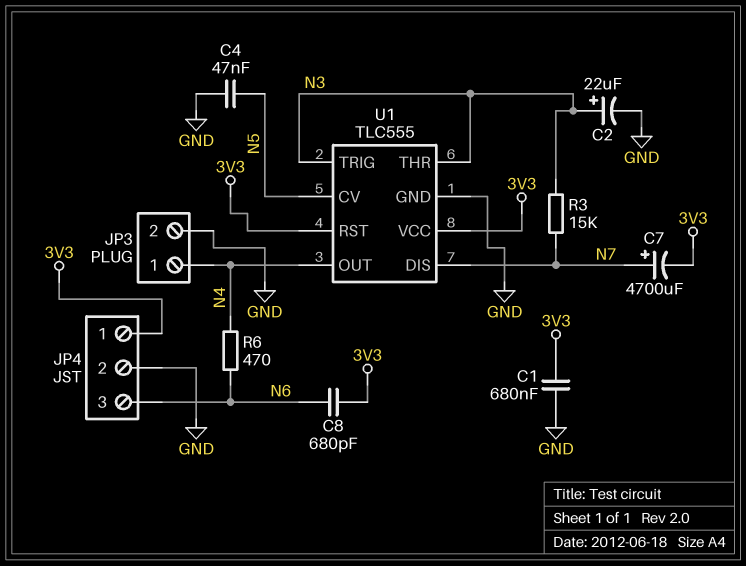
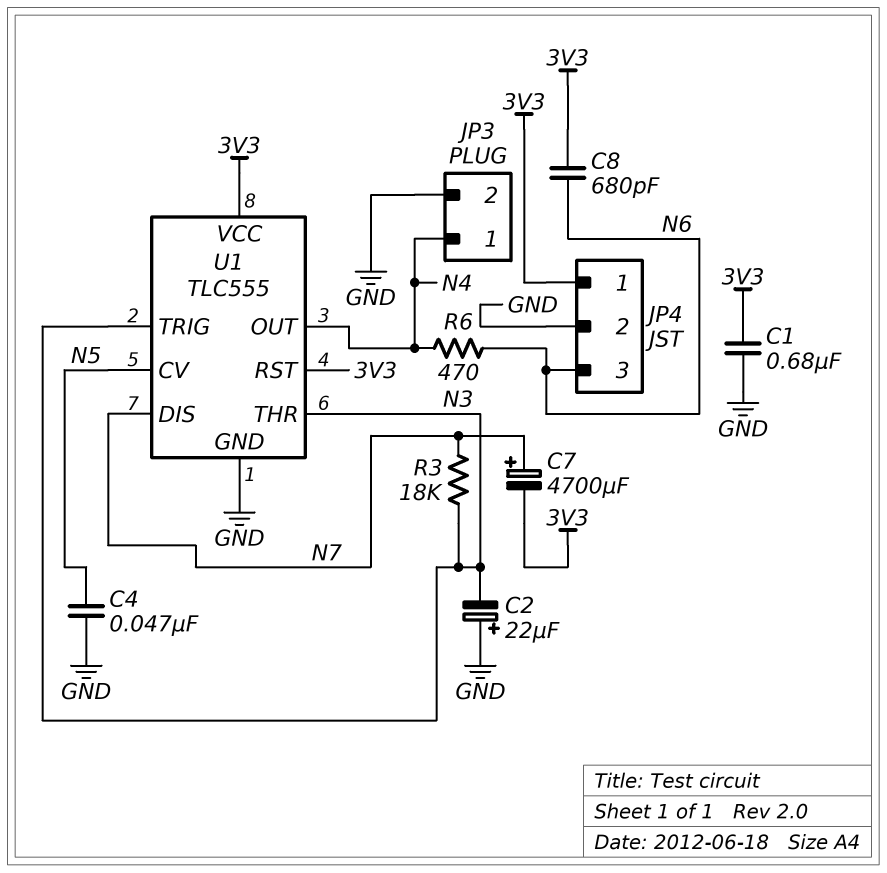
C2: 22uF (plus N3, minus GND) -> 22uF (plus GND, minus N3)
R3: 15k (N3, N7) -> 18k (N3, N7)

